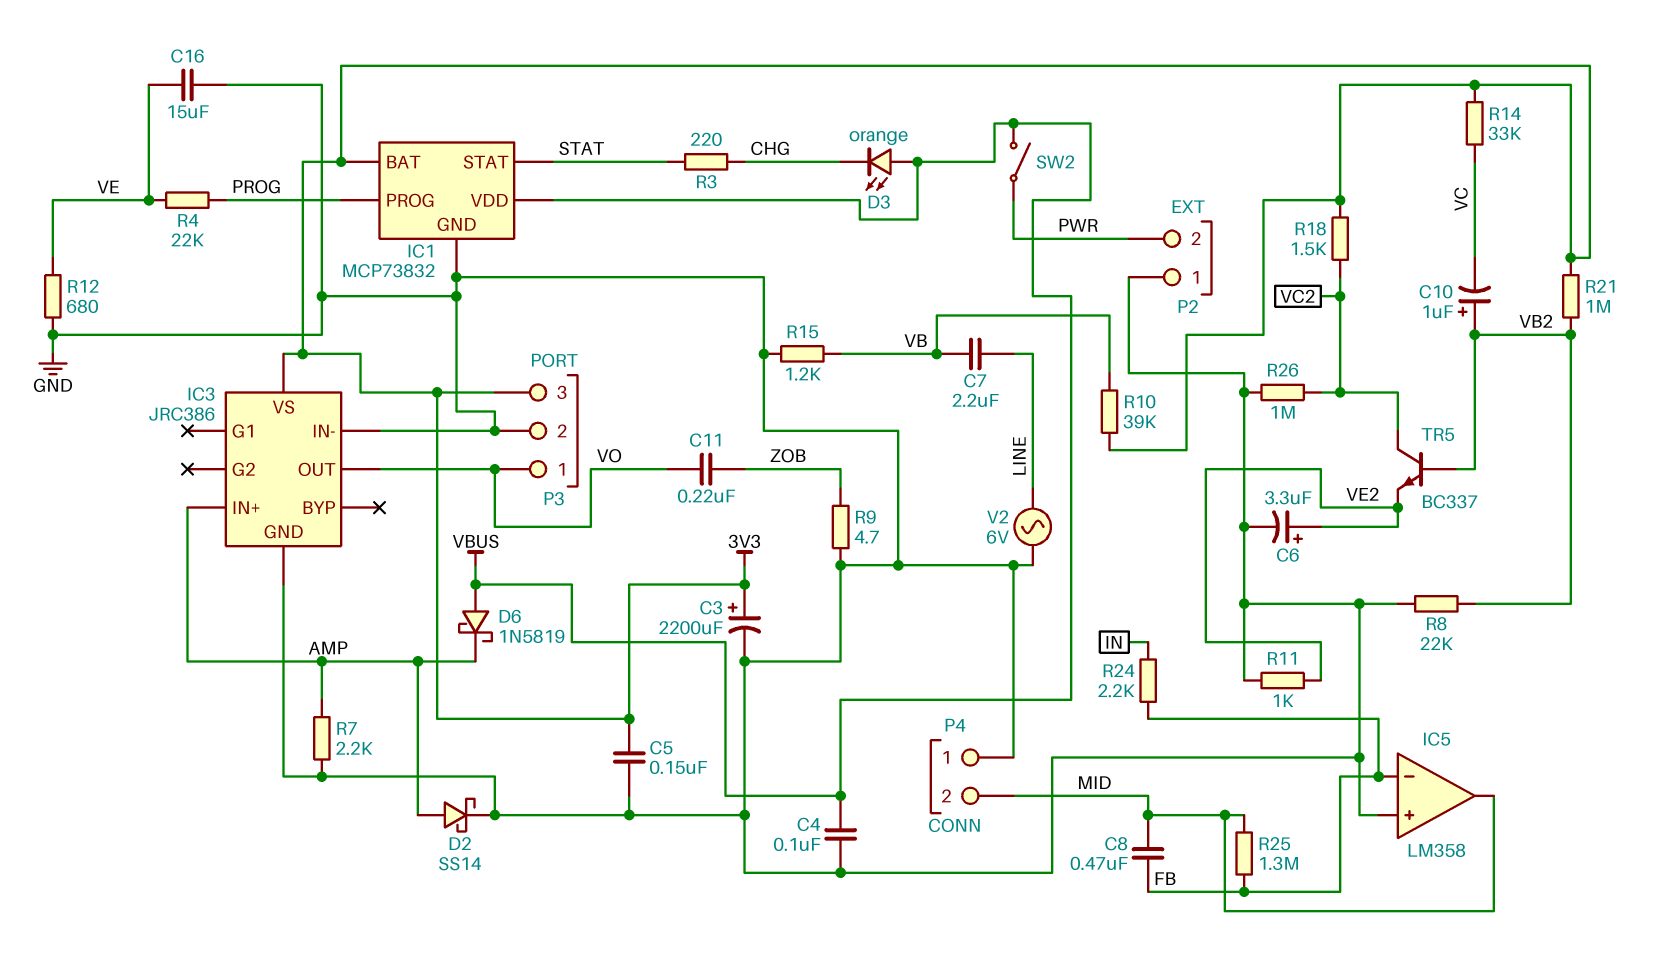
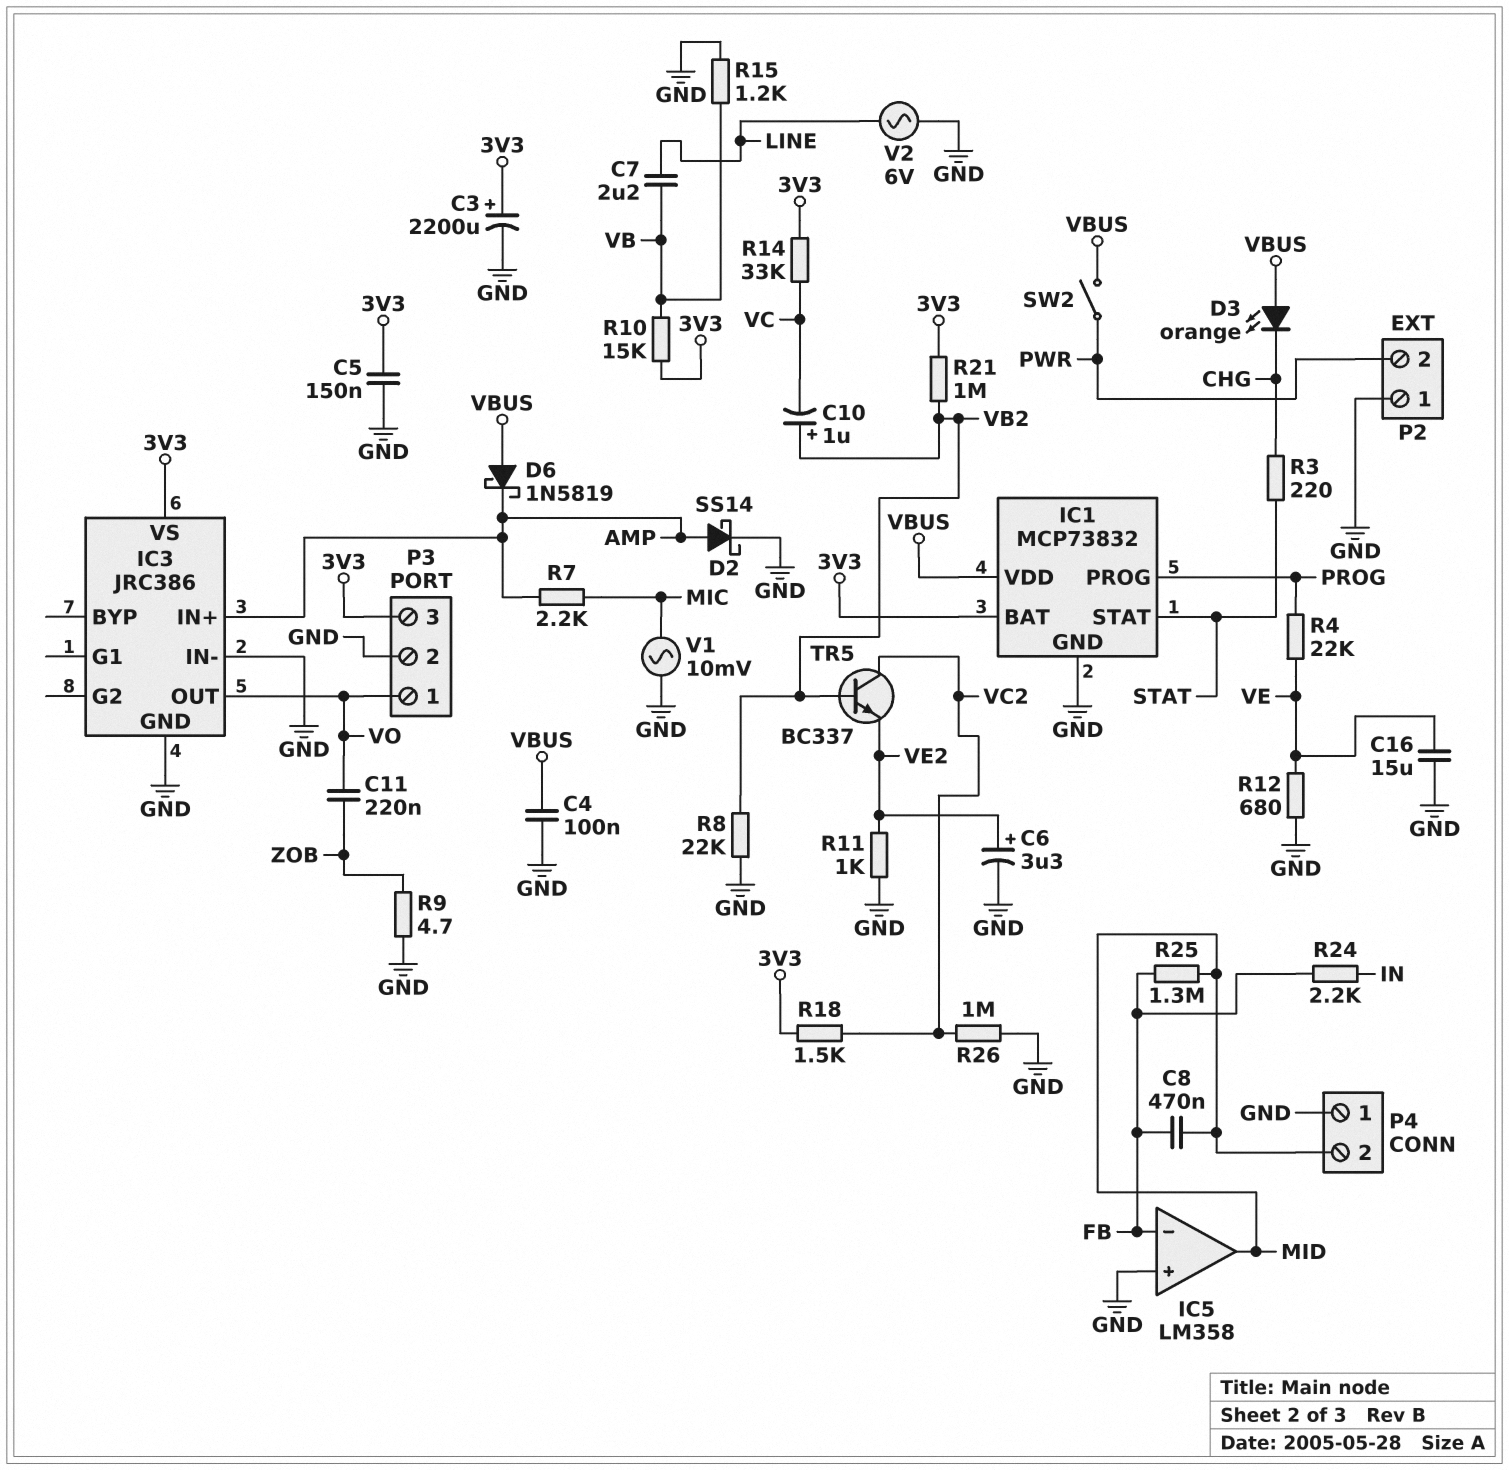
R7: 2.2k (AMP, GND) -> 2.2k (AMP, MIC)
R10: 39k (3V3, VB) -> 15k (3V3, VB)
V1: none -> AC 10mV (GND, MIC)

